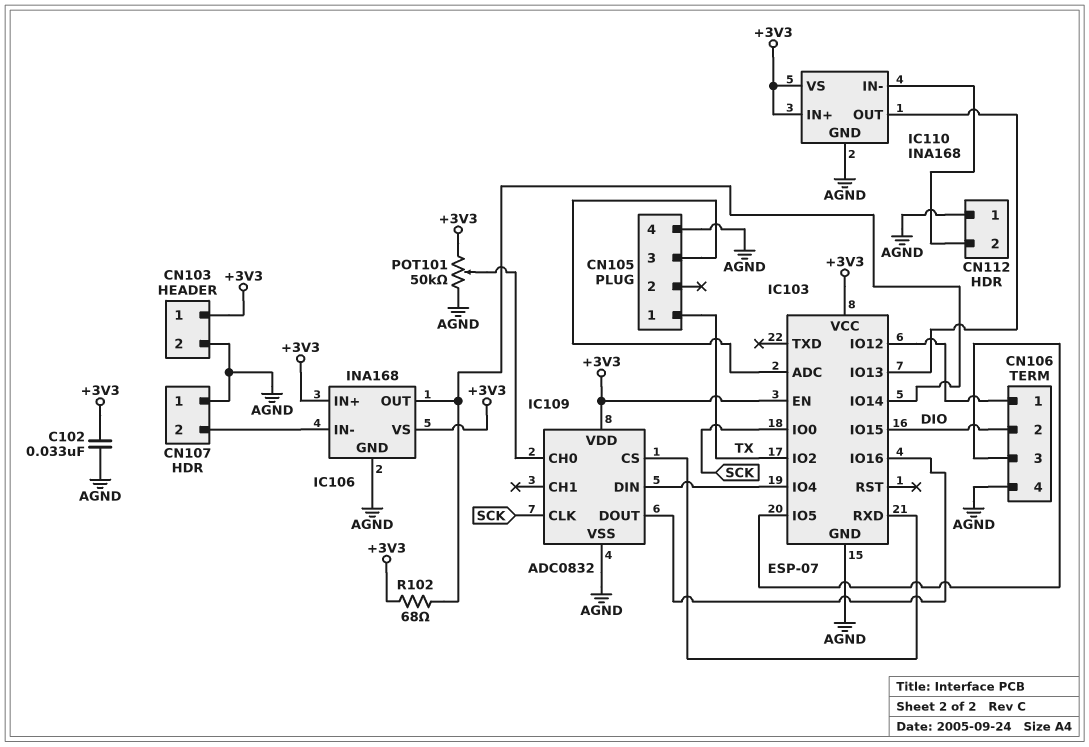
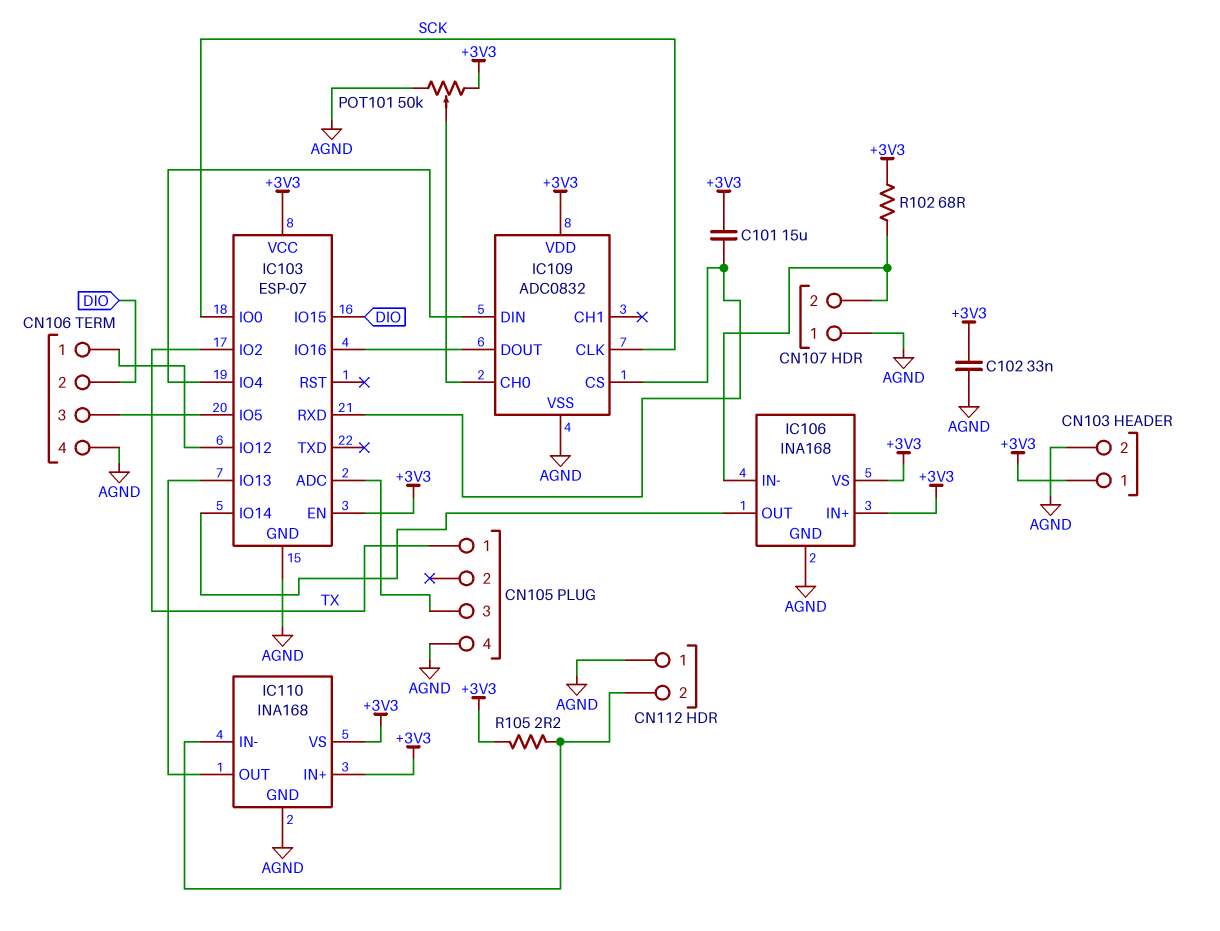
C101: none -> 15uF (+3V3, IC103/RXD)
R102: 68 (+3V3, IC103/IO14) -> 68 (+3V3, CN107/2)
R105: none -> 2.2 (+3V3, CN112/2)

